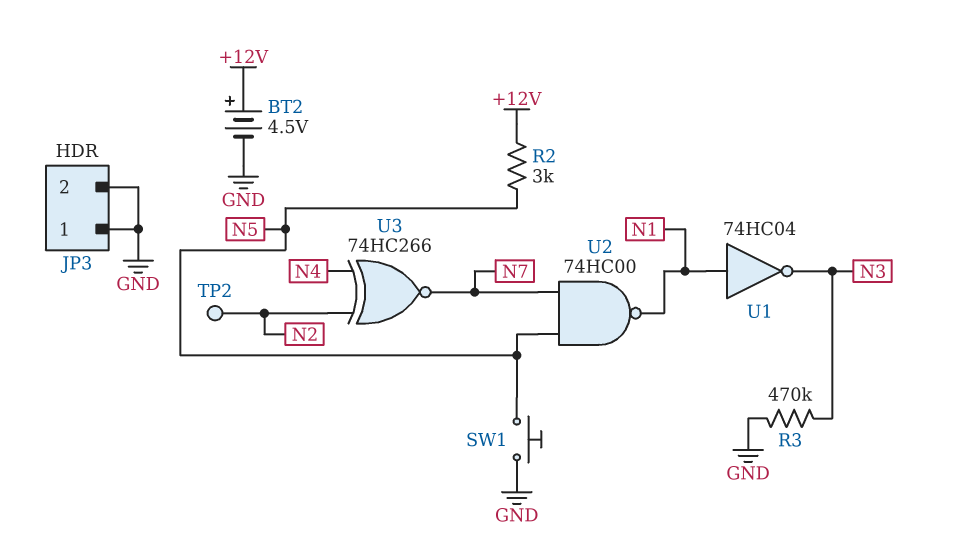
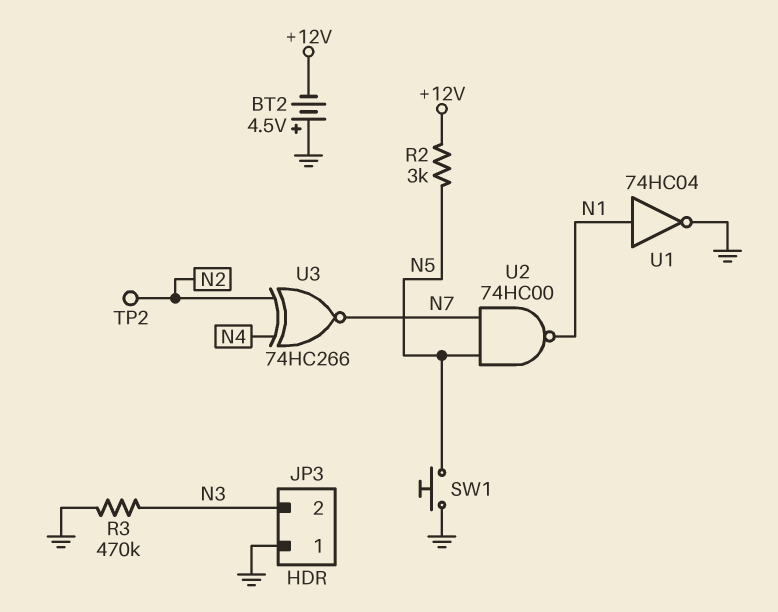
BT2: 4.5V (plus +12V, minus GND) -> 4.5V (plus GND, minus +12V)
JP3 pin 2: GND -> N3
U1: NOT 74HC04 (in N1, out N3) -> NOT 74HC04 (in N1, out GND)

